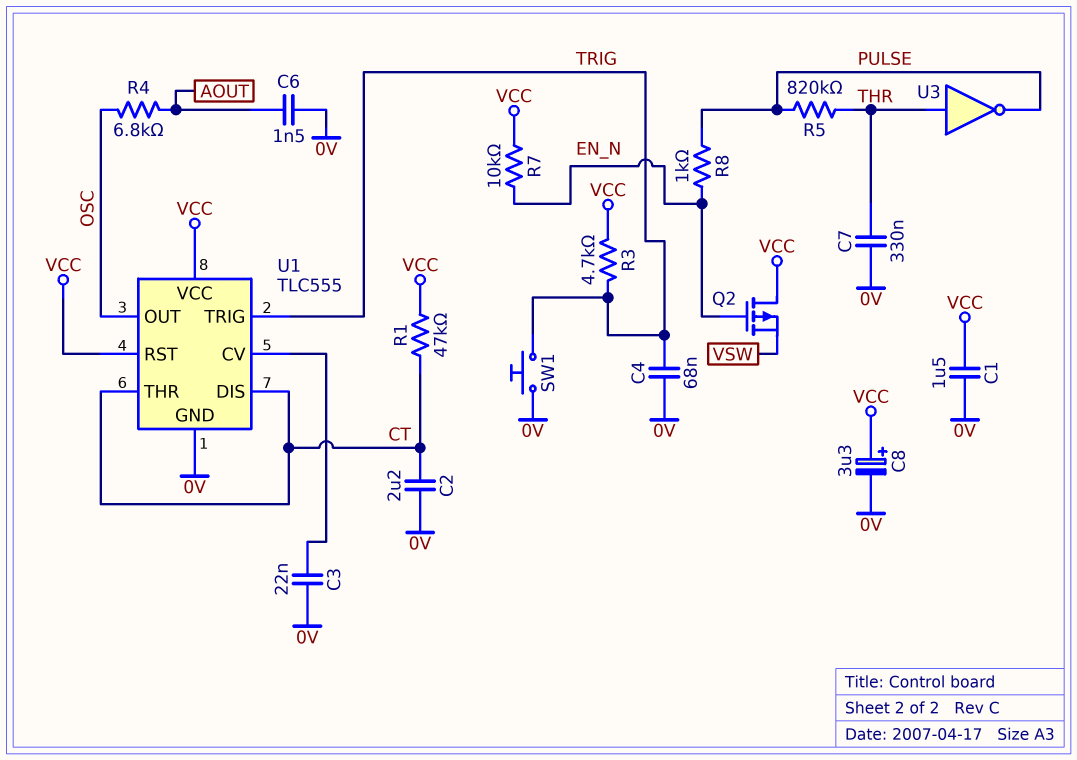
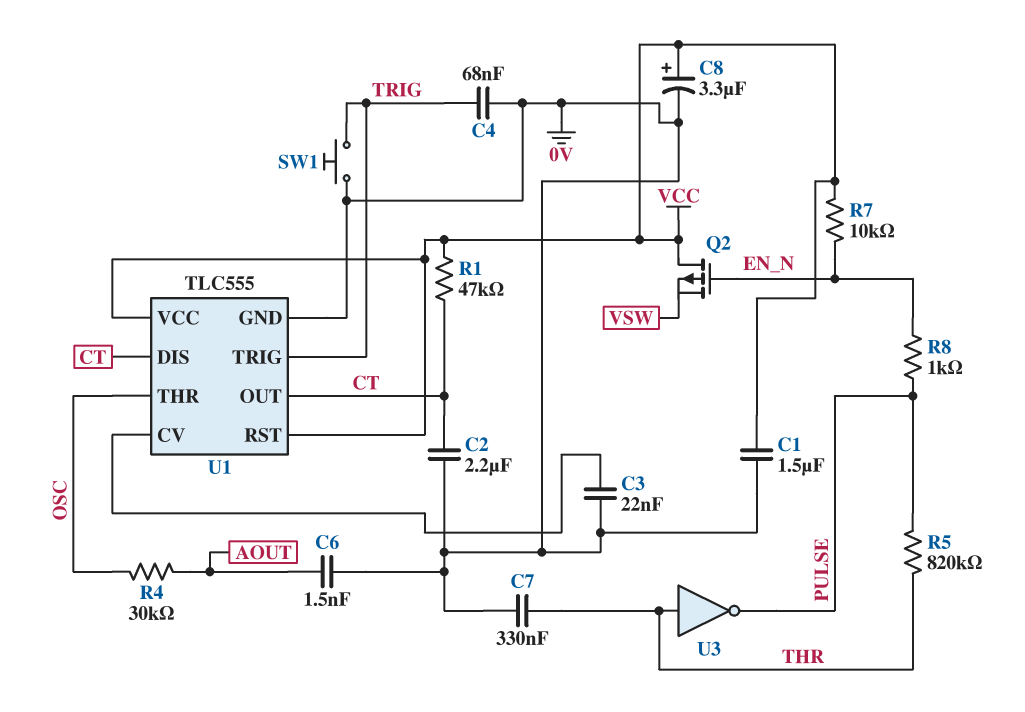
R3: 4.7k (TRIG, VCC) -> none
R4: 6.8k (AOUT, OSC) -> 30k (AOUT, OSC)
U1 pin OUT: OSC -> CT
U1 pin THR: CT -> OSC

